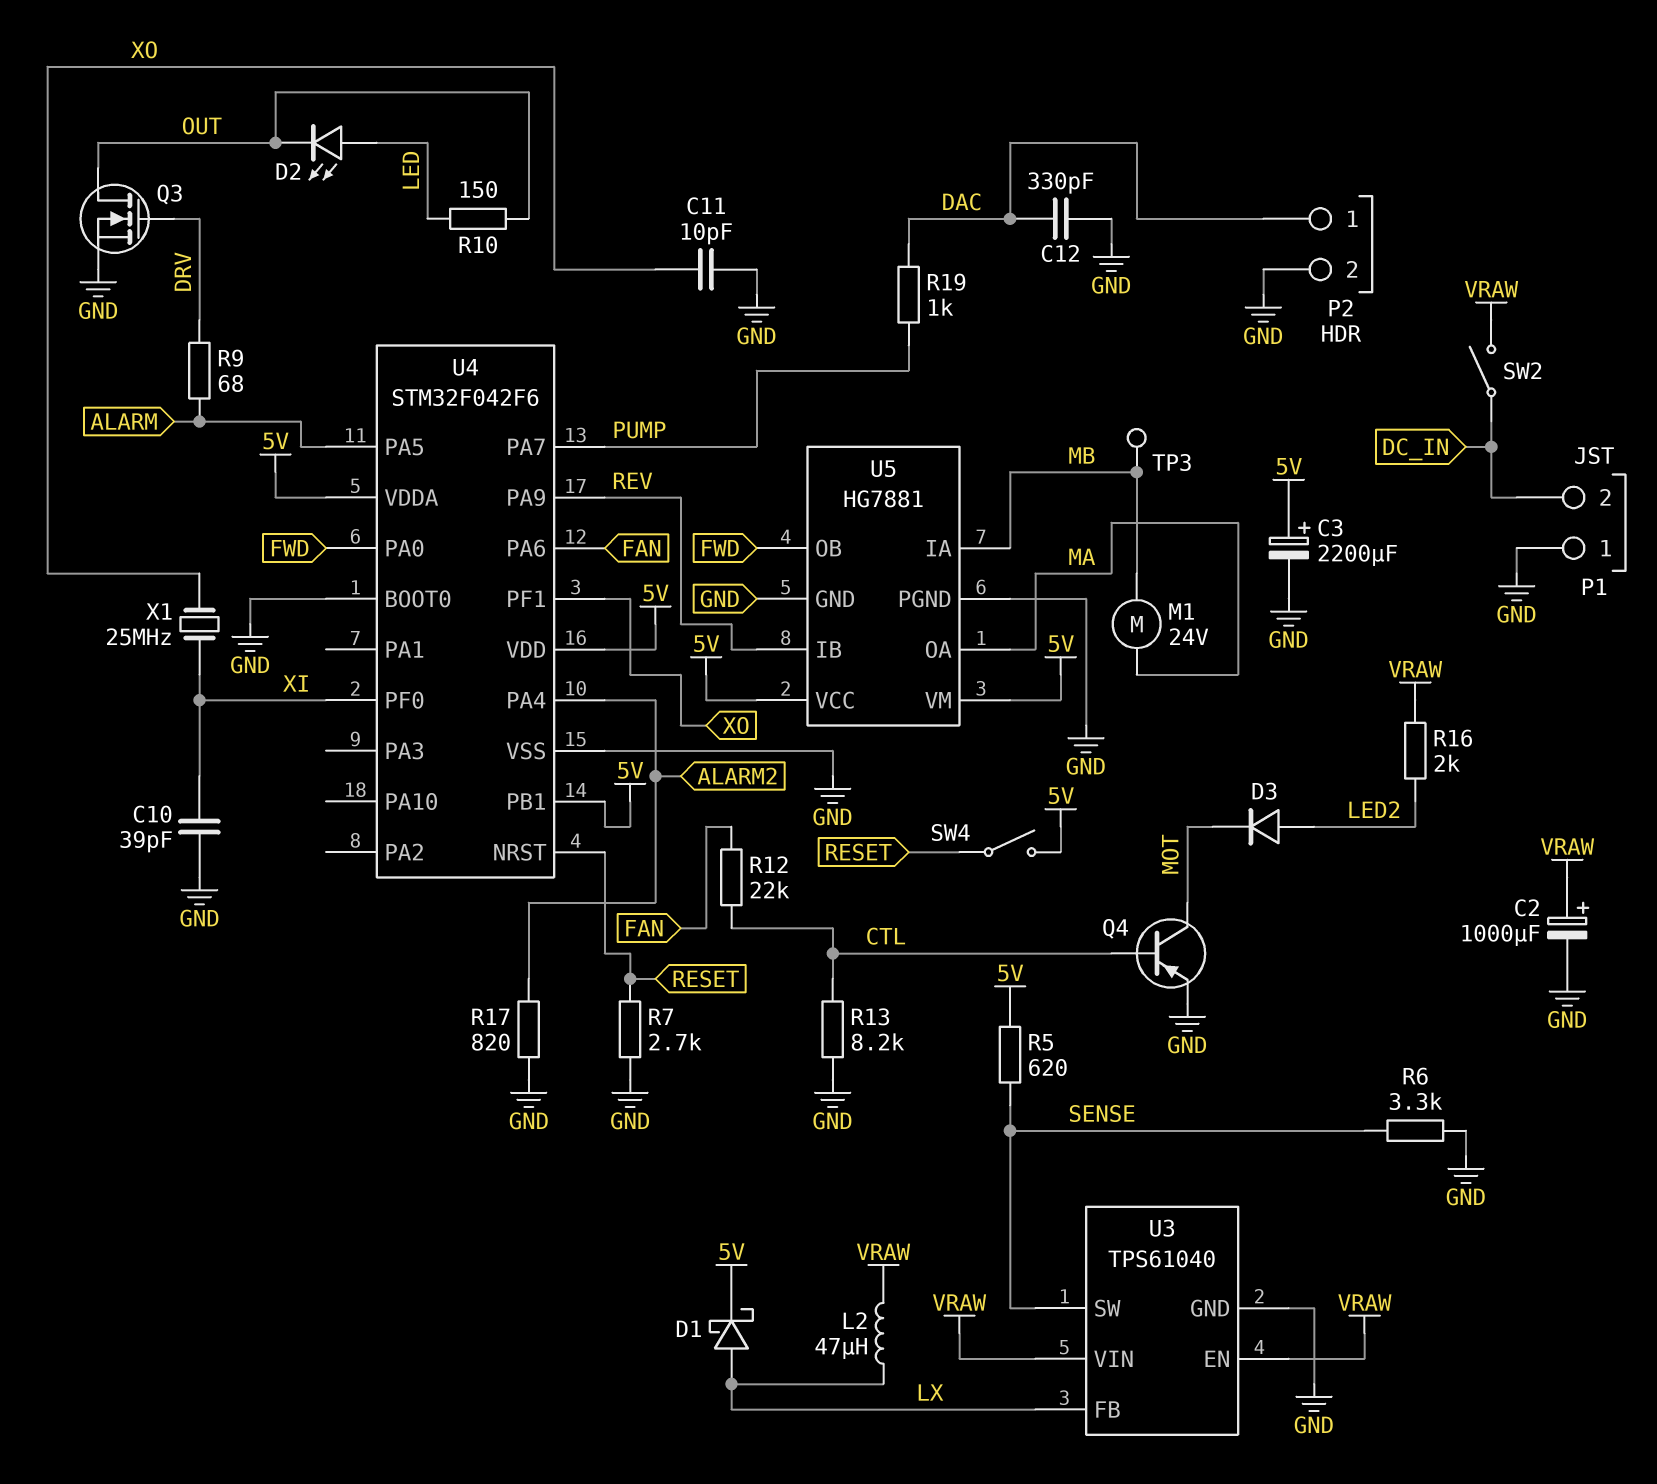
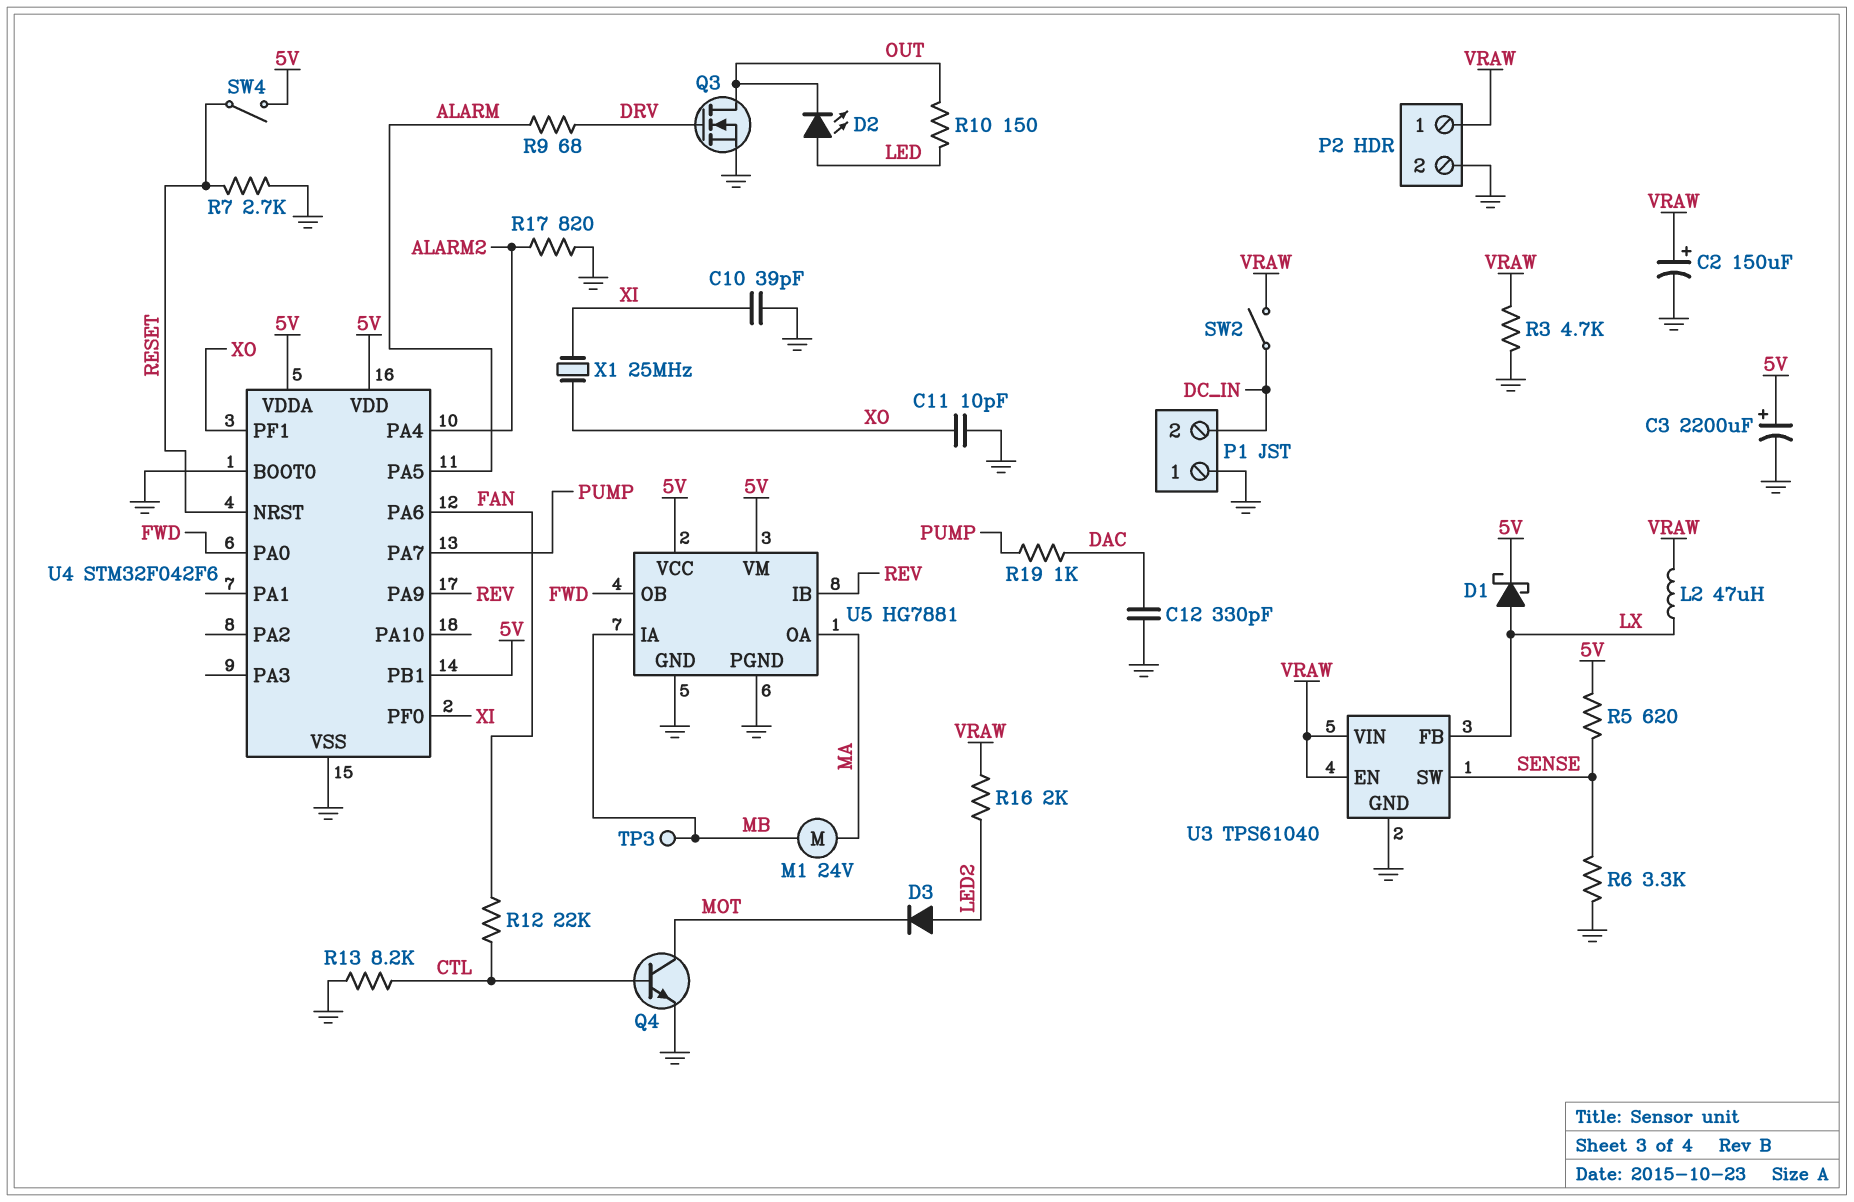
C2: 1000uF (plus VRAW, minus GND) -> 150uF (plus VRAW, minus GND)
P2 pin 1: DAC -> VRAW
Q4: PNP (B CTL, C MOT, E GND) -> NPN (B CTL, C MOT, E GND)
R3: none -> 4.7k (GND, VRAW)

